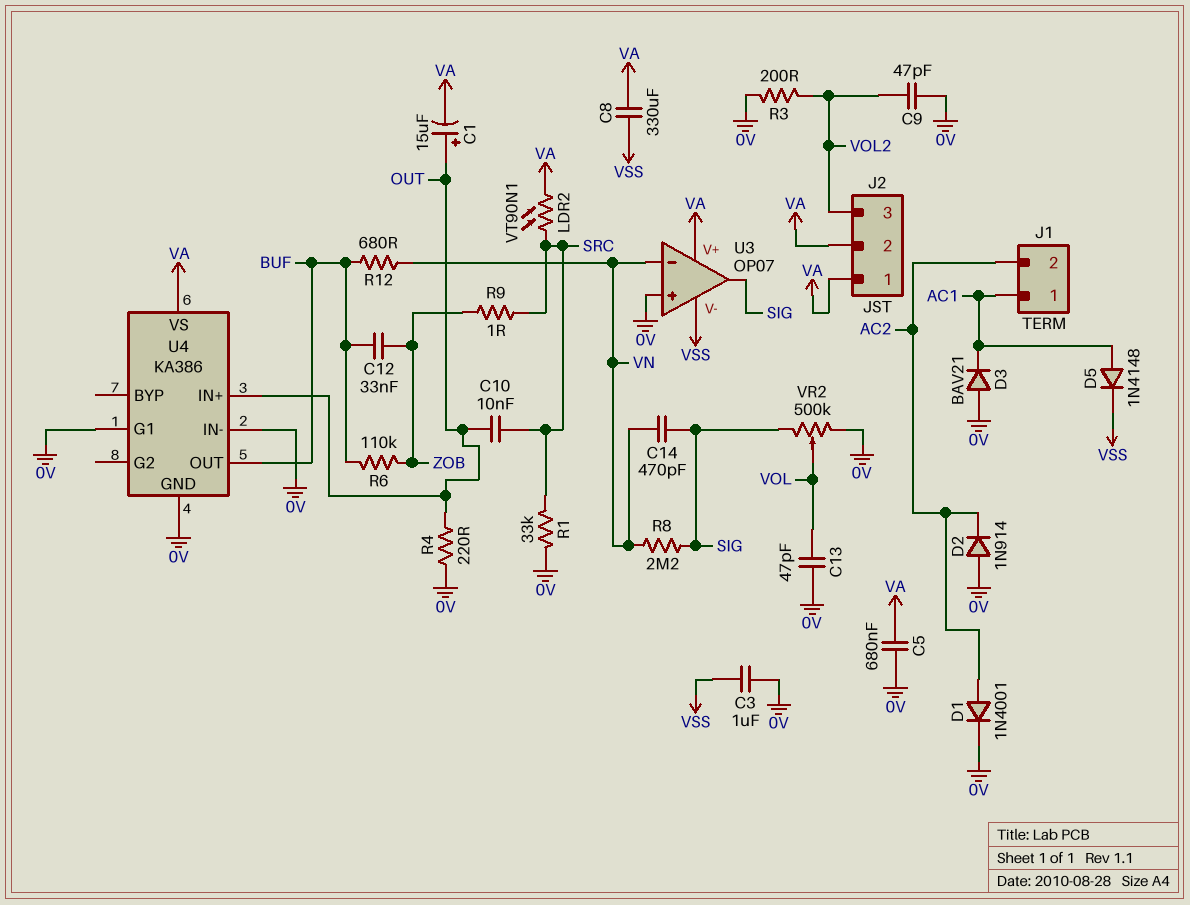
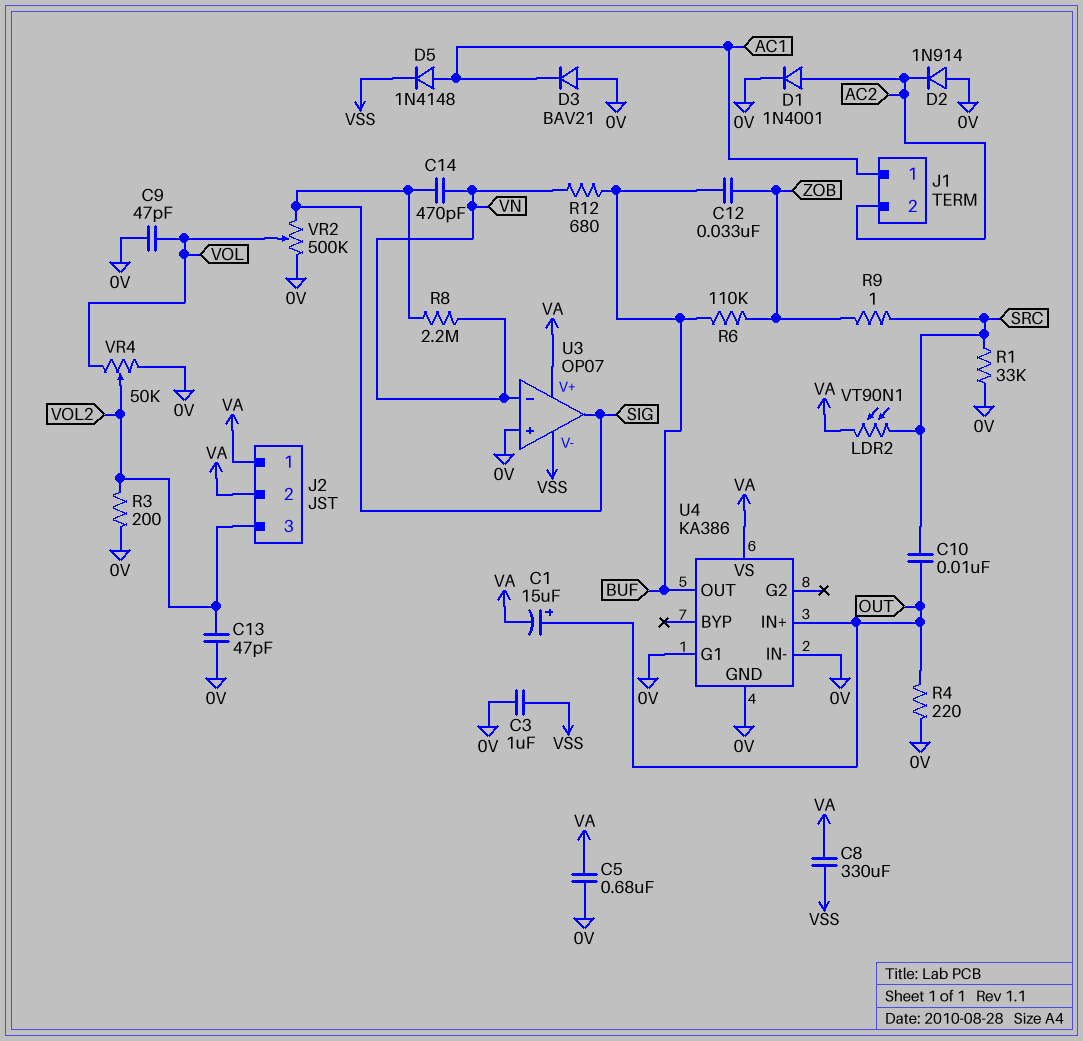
C9: 47pF (0V, VOL2) -> 47pF (0V, VOL)
C13: 47pF (0V, VOL) -> 47pF (0V, VOL2)
VR4: none -> 50k (0V, VOL, wiper VOL2)

